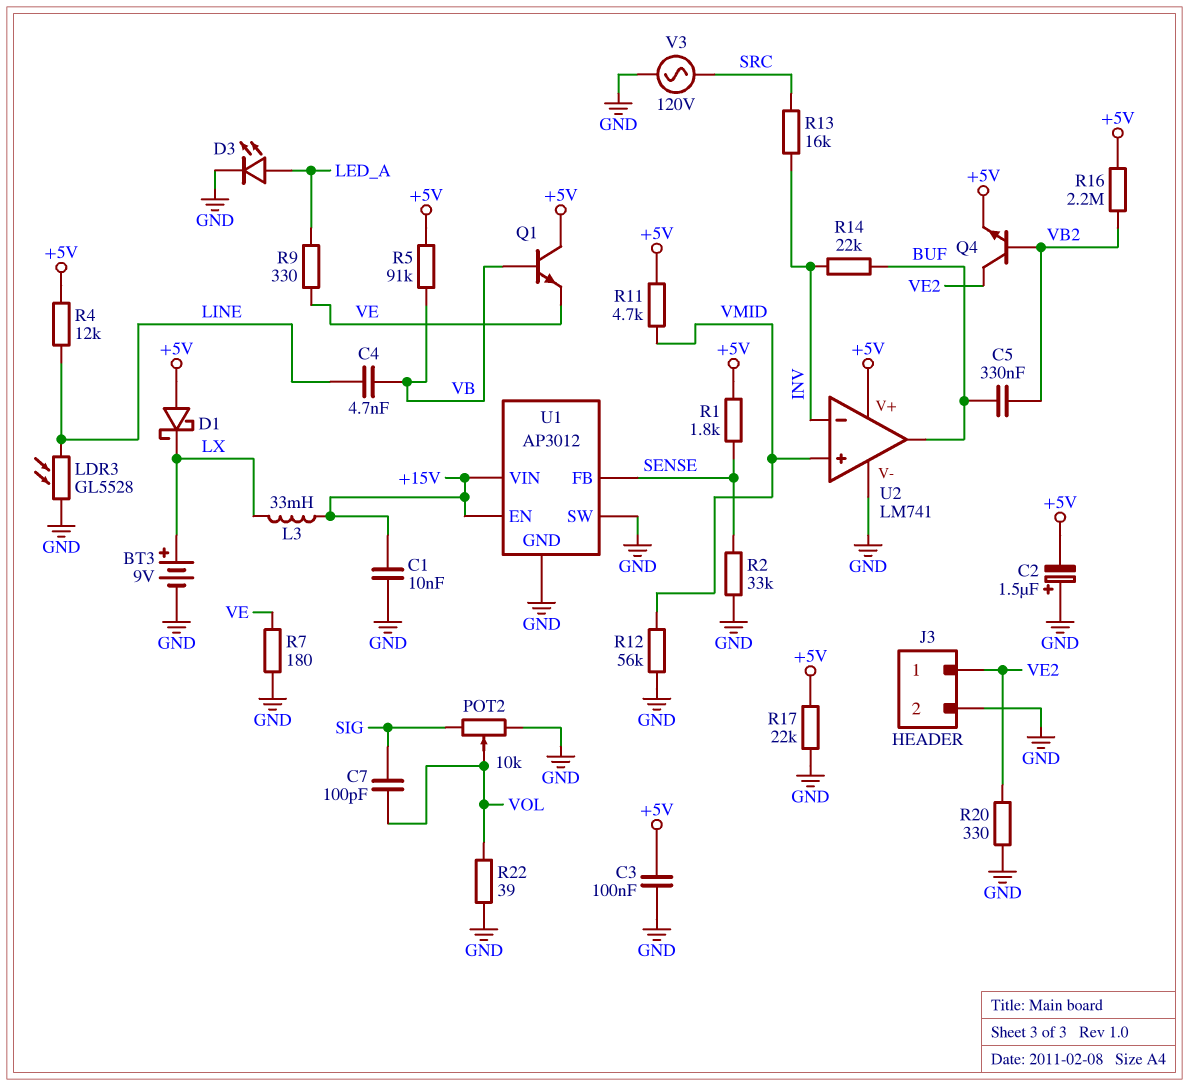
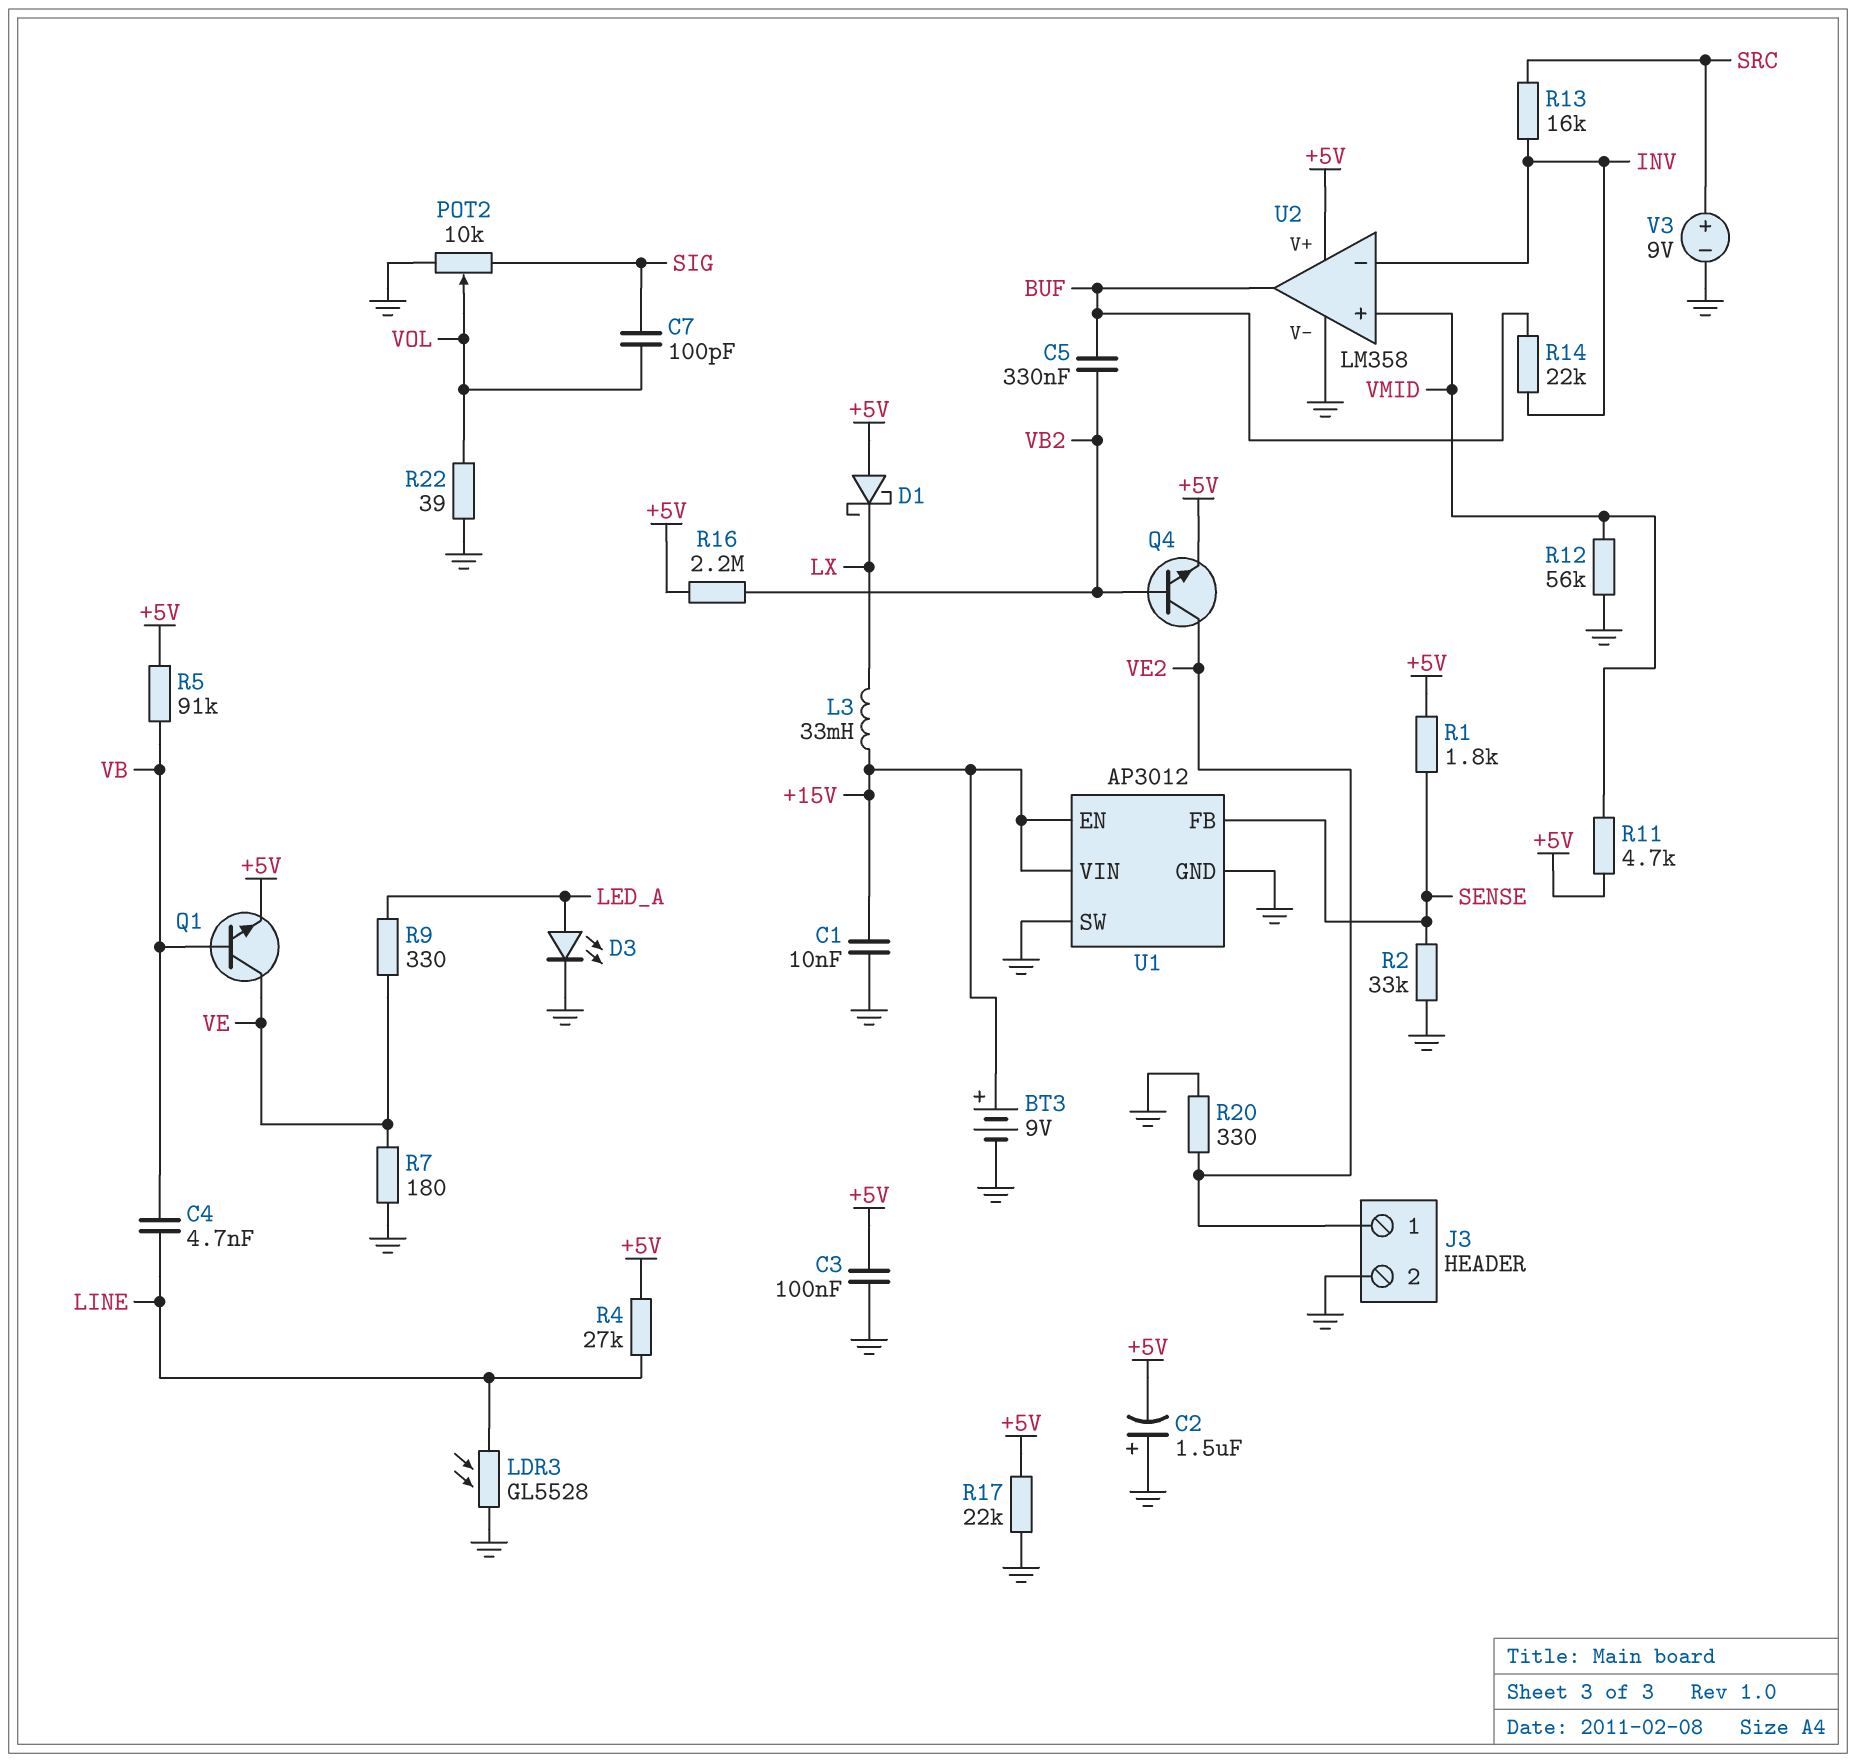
BT3: 9V (plus LX, minus GND) -> 9V (plus +15V, minus GND)
Q1: NPN (B VB, C +5V, E VE) -> NPN (B VB, C VE, E +5V)
R4: 12k (+5V, LINE) -> 27k (+5V, LINE)
U2: LM741 -> LM358
V3: AC 120V (GND, SRC) -> 9V (plus SRC, minus GND)

